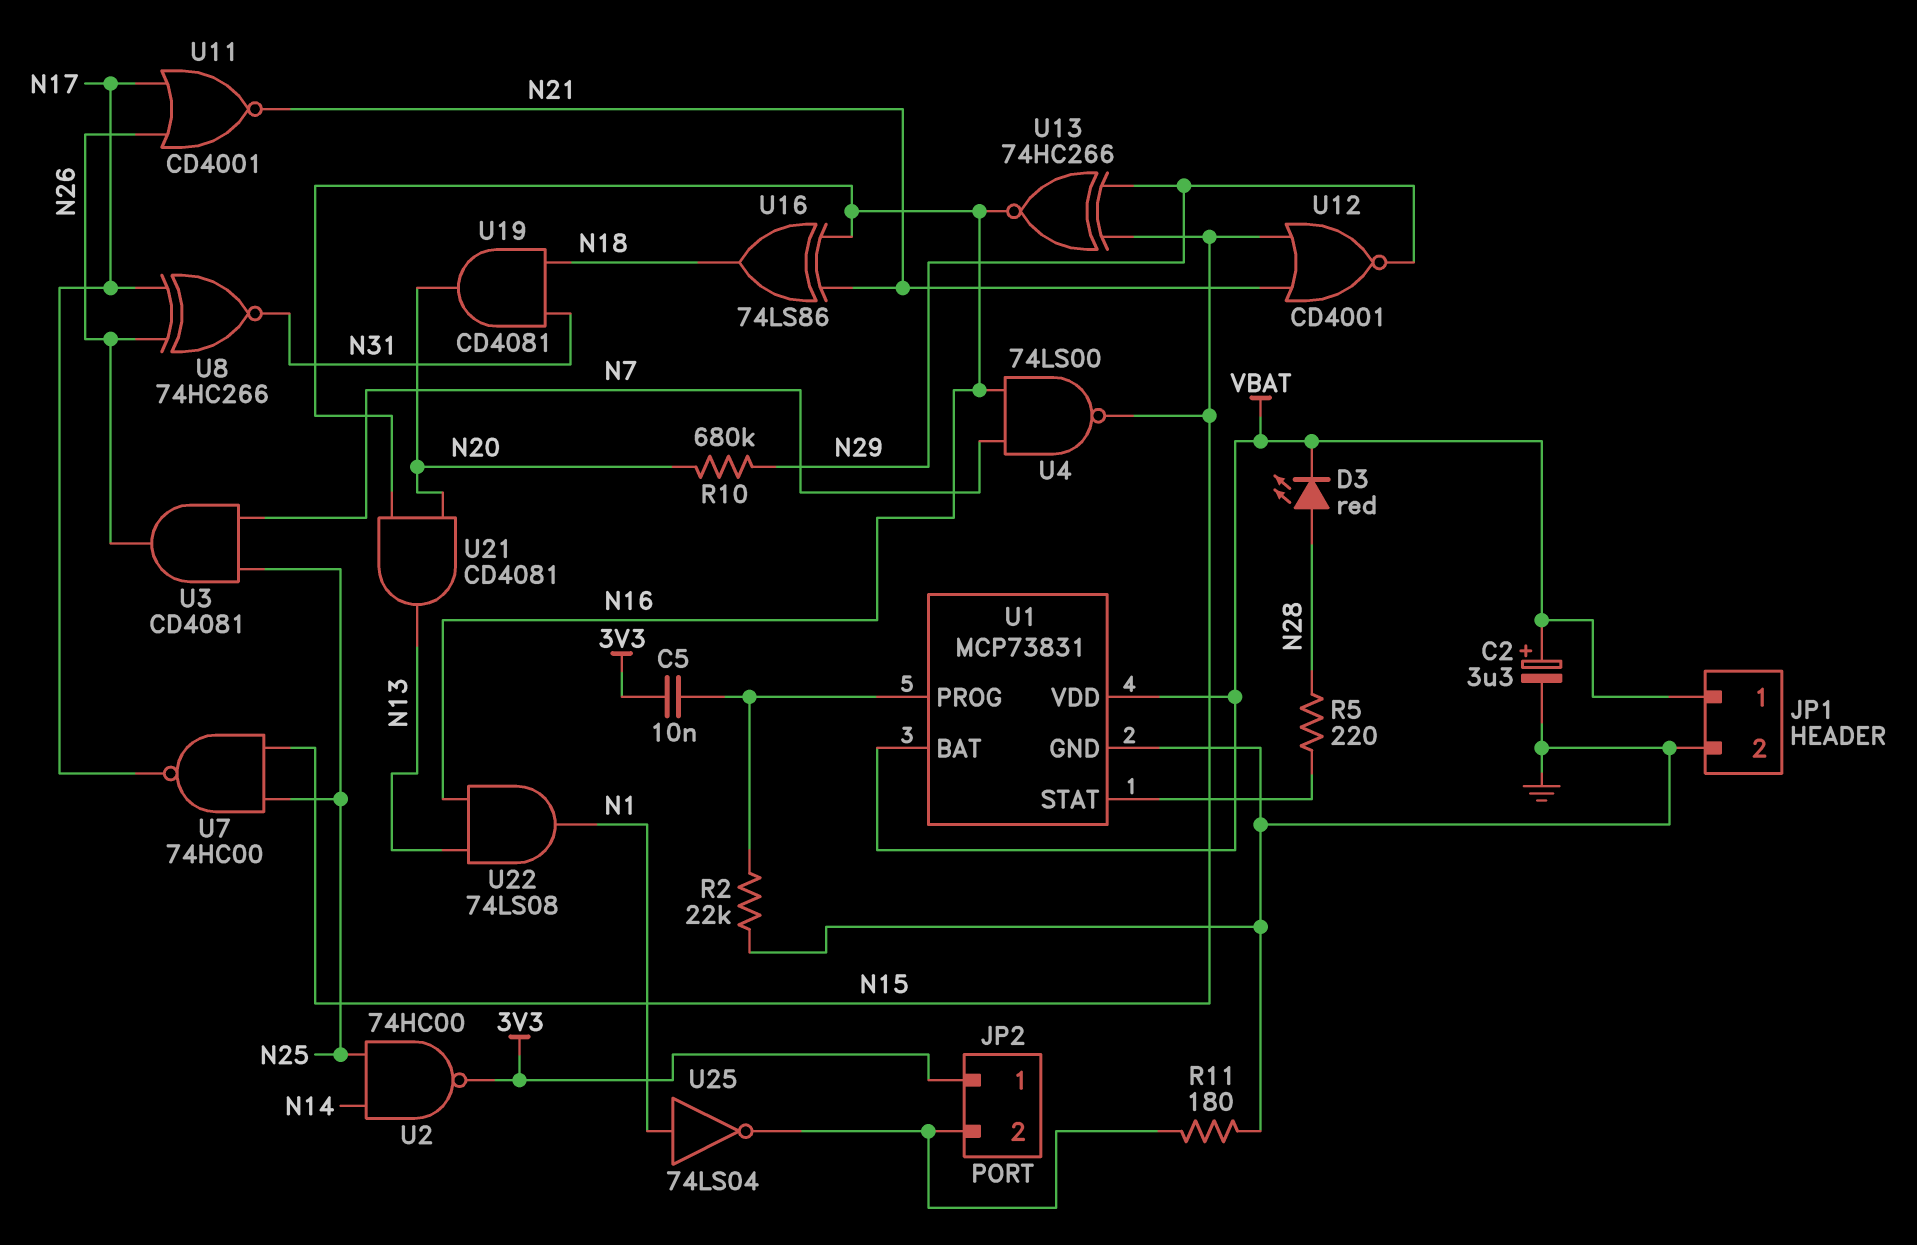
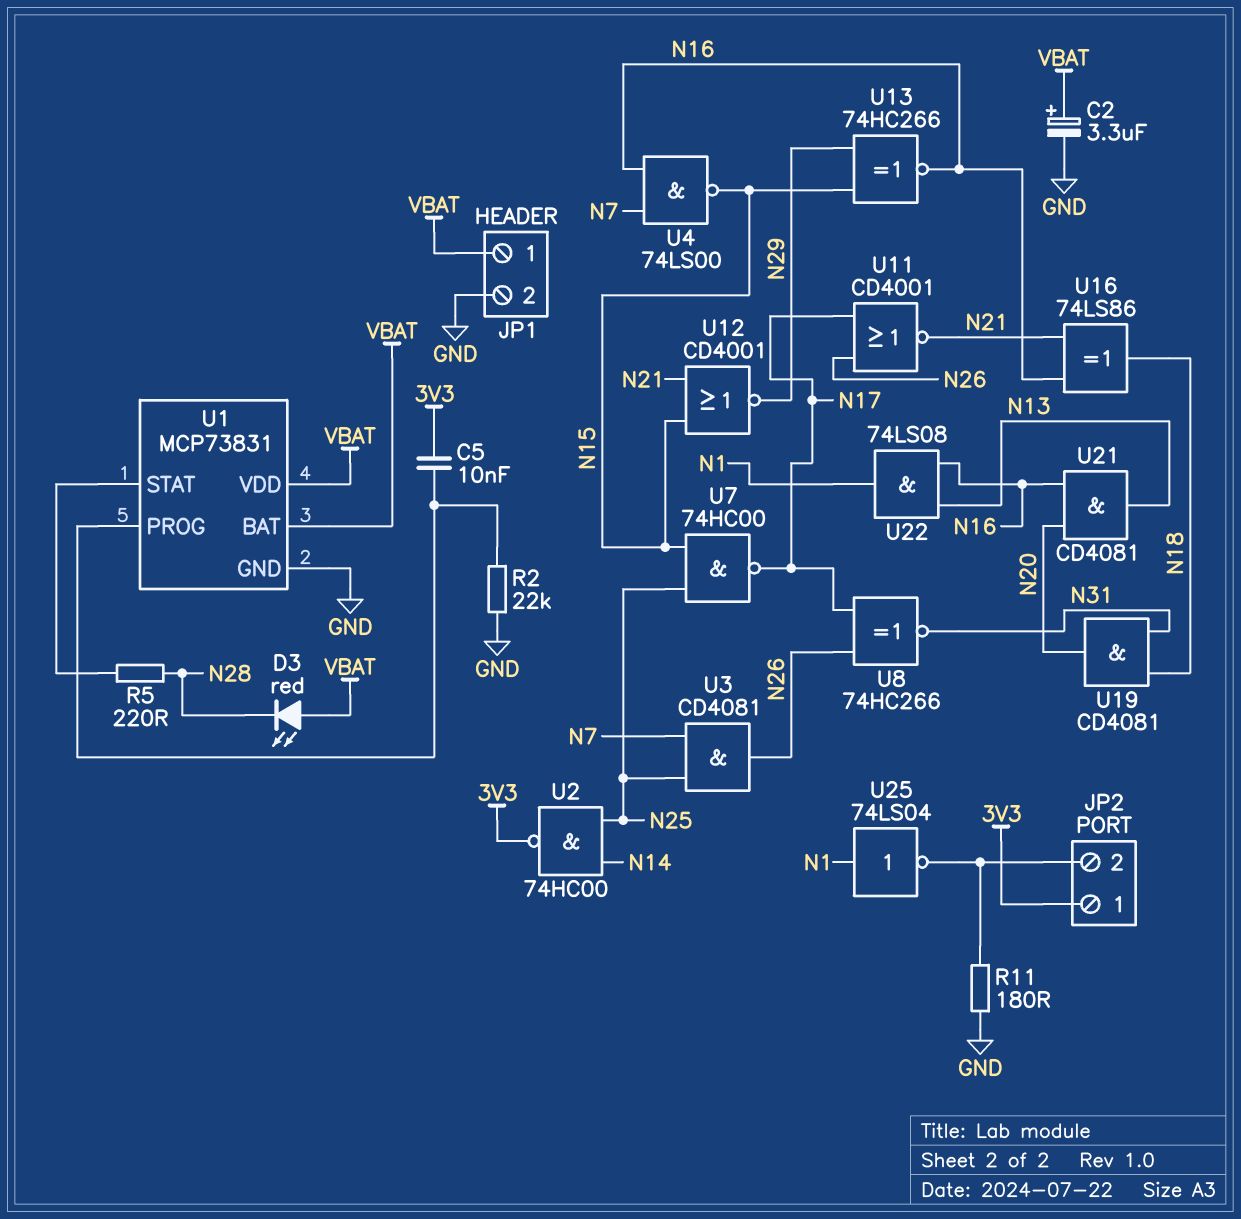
D3: LED red (A N28, K VBAT) -> LED red (A VBAT, K N28)
R10: 680k (N20, N29) -> none

